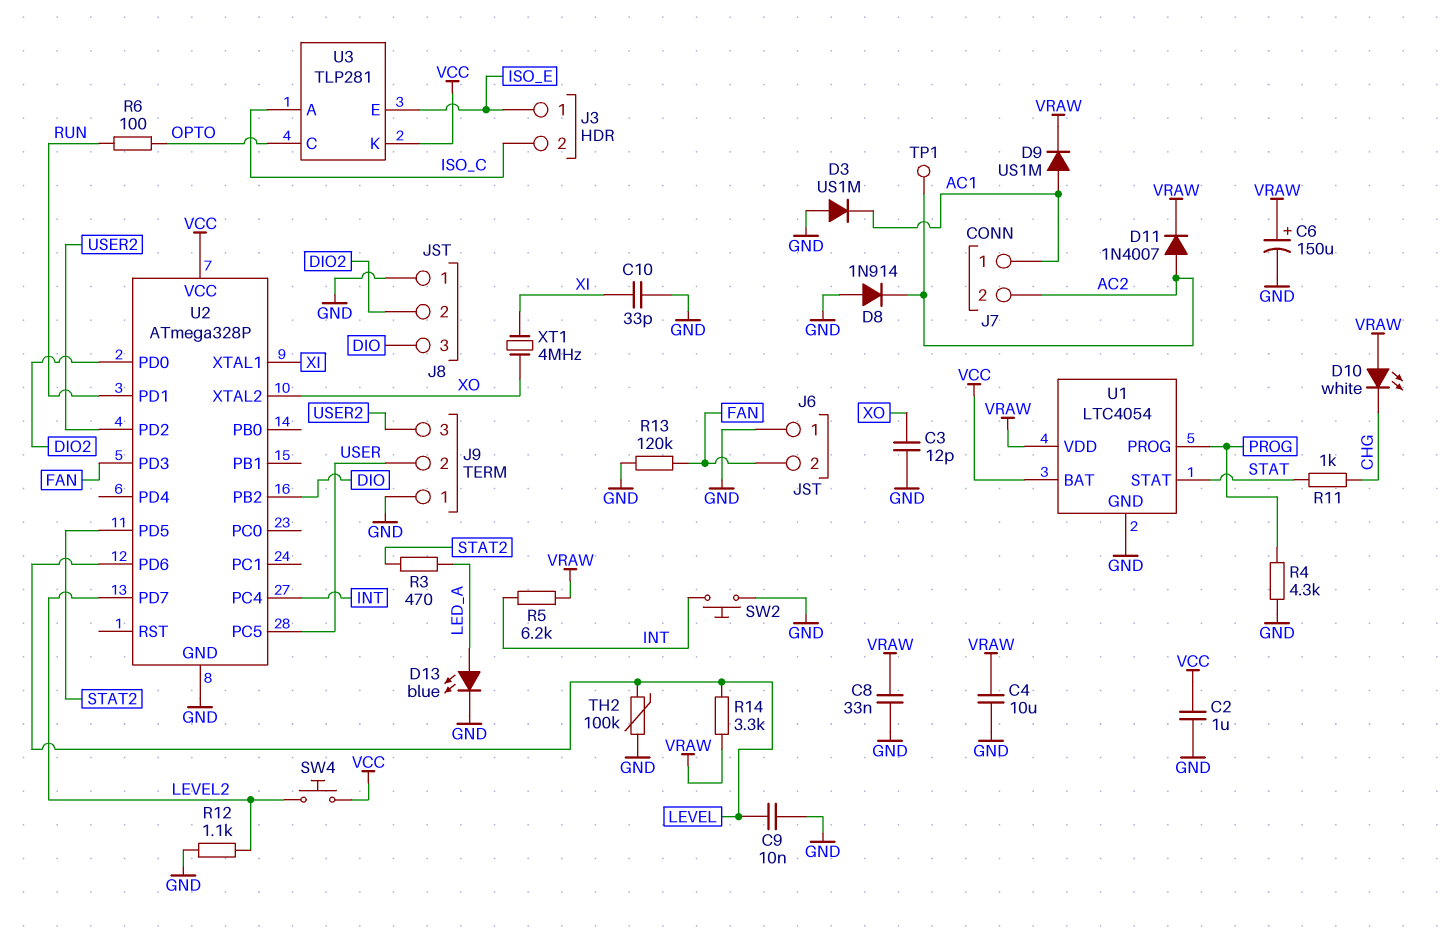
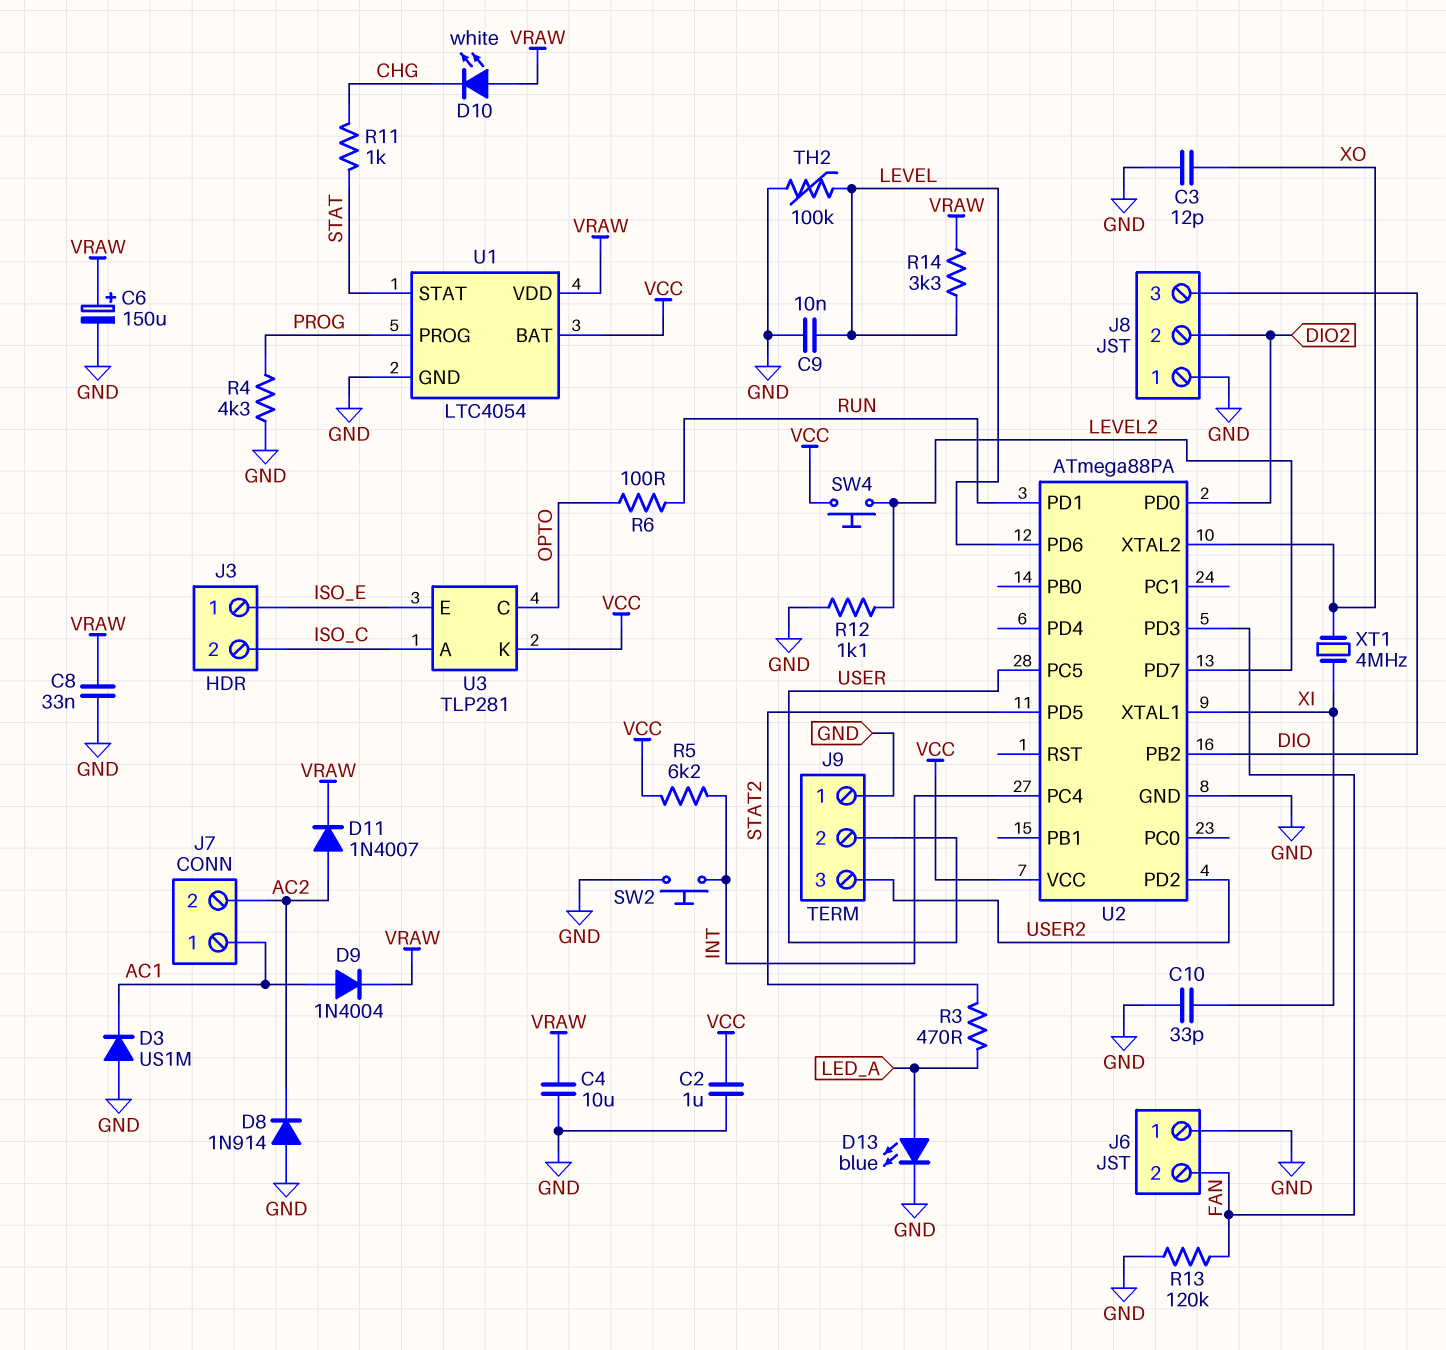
D9: diode US1M (A AC1, K VRAW) -> diode 1N4004 (A AC1, K VRAW)
R5: 6.2k (INT, VRAW) -> 6.2k (INT, VCC)
TP1: test point (AC2) -> none
U2: ATmega328P -> ATmega88PA

